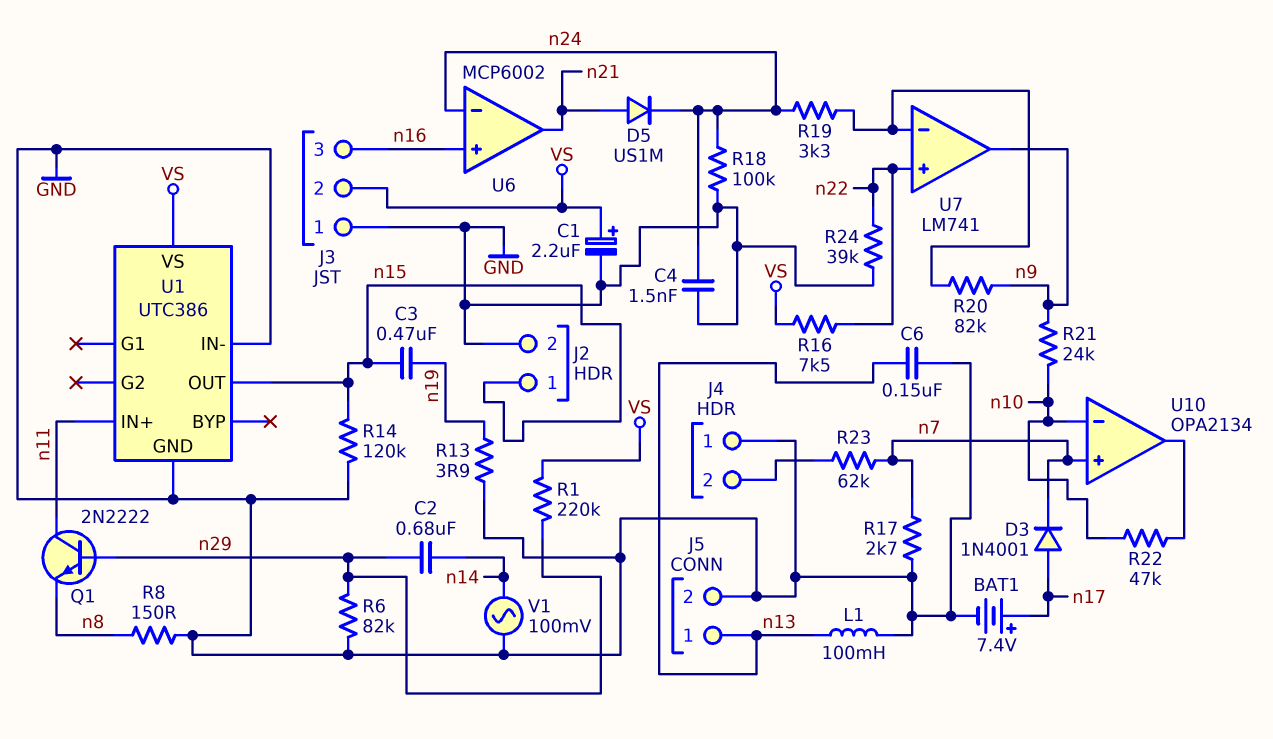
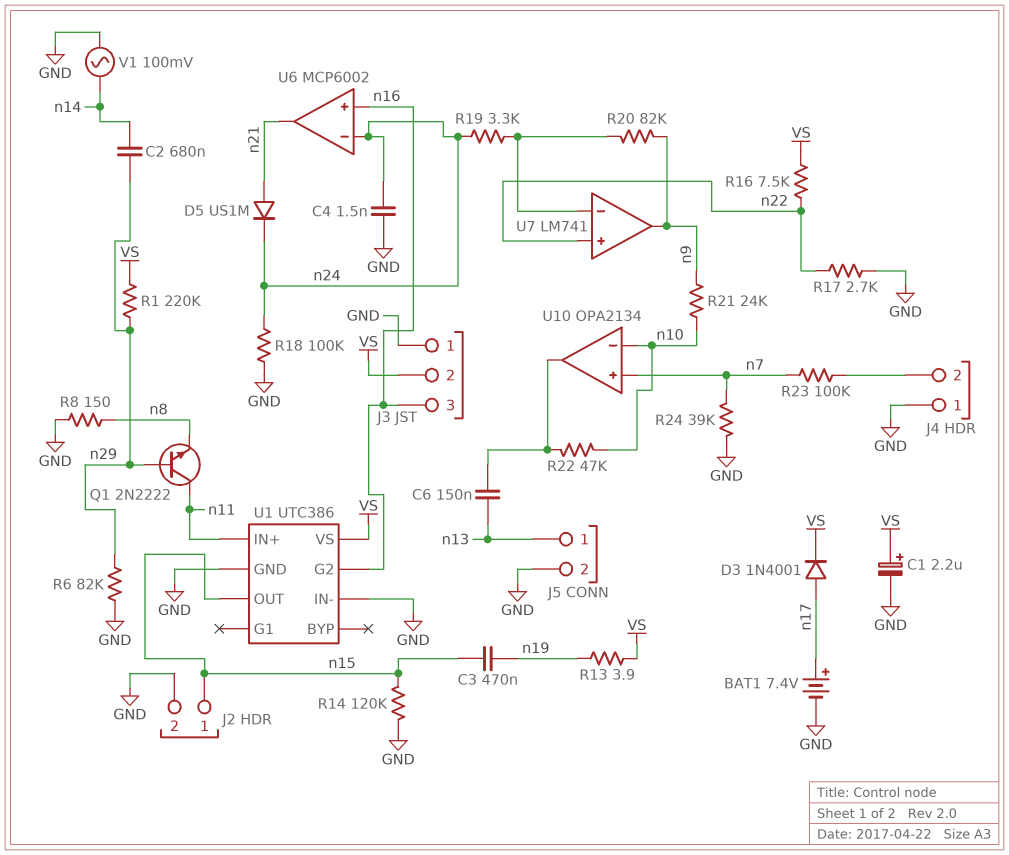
C6: 150nF (GND, n13) -> 150nF (U10/out, n13)
D3: diode 1N4001 (A n17, K n7) -> diode 1N4001 (A n17, K VS)
L1: 100mH (GND, n13) -> none
R13: 3.9 (GND, n19) -> 3.9 (VS, n19)
R17: 2.7k (GND, n7) -> 2.7k (GND, n22)
R23: 62k (J4/2, n7) -> 100k (J4/2, n7)
R24: 39k (GND, n22) -> 39k (GND, n7)
U1 pin G2: none -> n16

